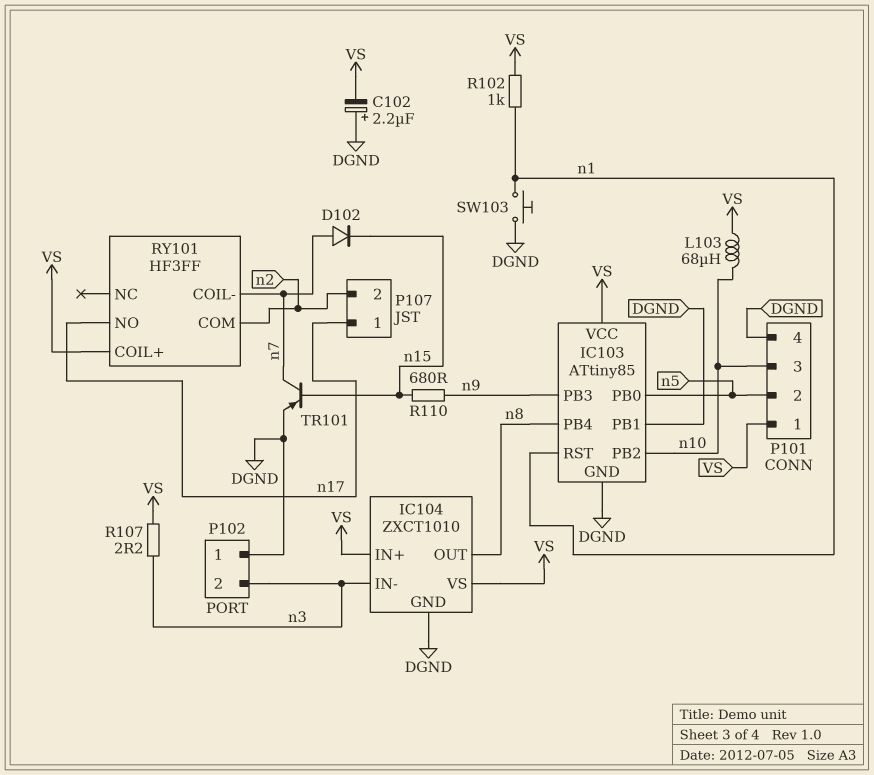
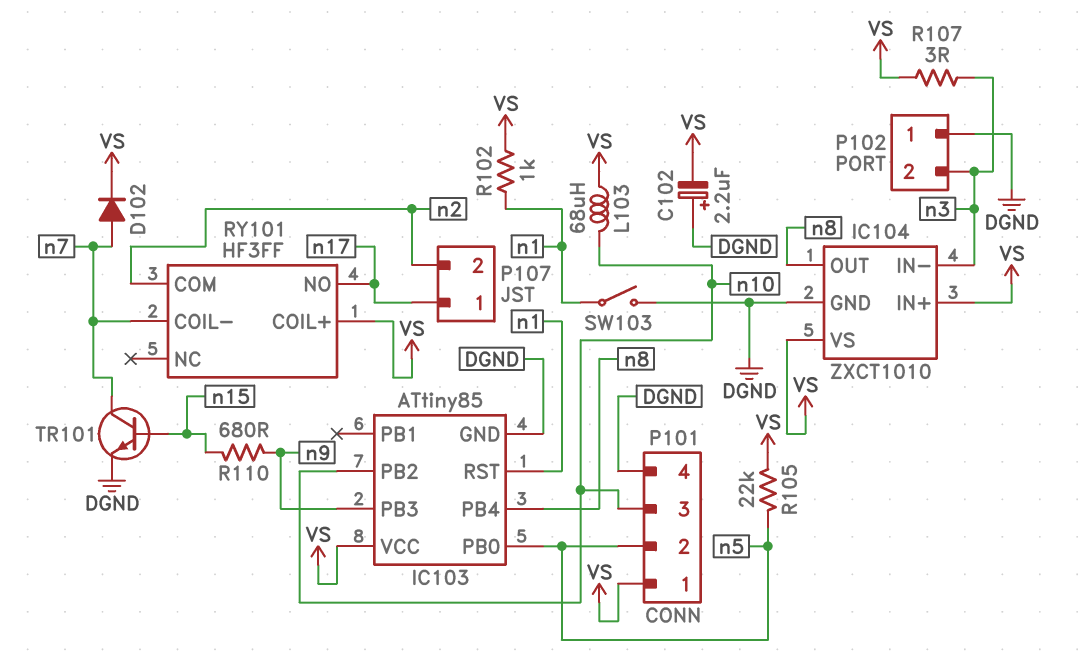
D102: diode (A n7, K n15) -> diode (A n7, K VS)
IC103 pin PB1: DGND -> none
R105: none -> 22k (VS, n5)
R107: 2.2 (VS, n3) -> 3 (VS, n3)
SW103: button (DGND, n1) -> switch (DGND, n1)
TR101: PNP (B n15, C n7, E DGND) -> NPN (B n15, C n7, E DGND)

